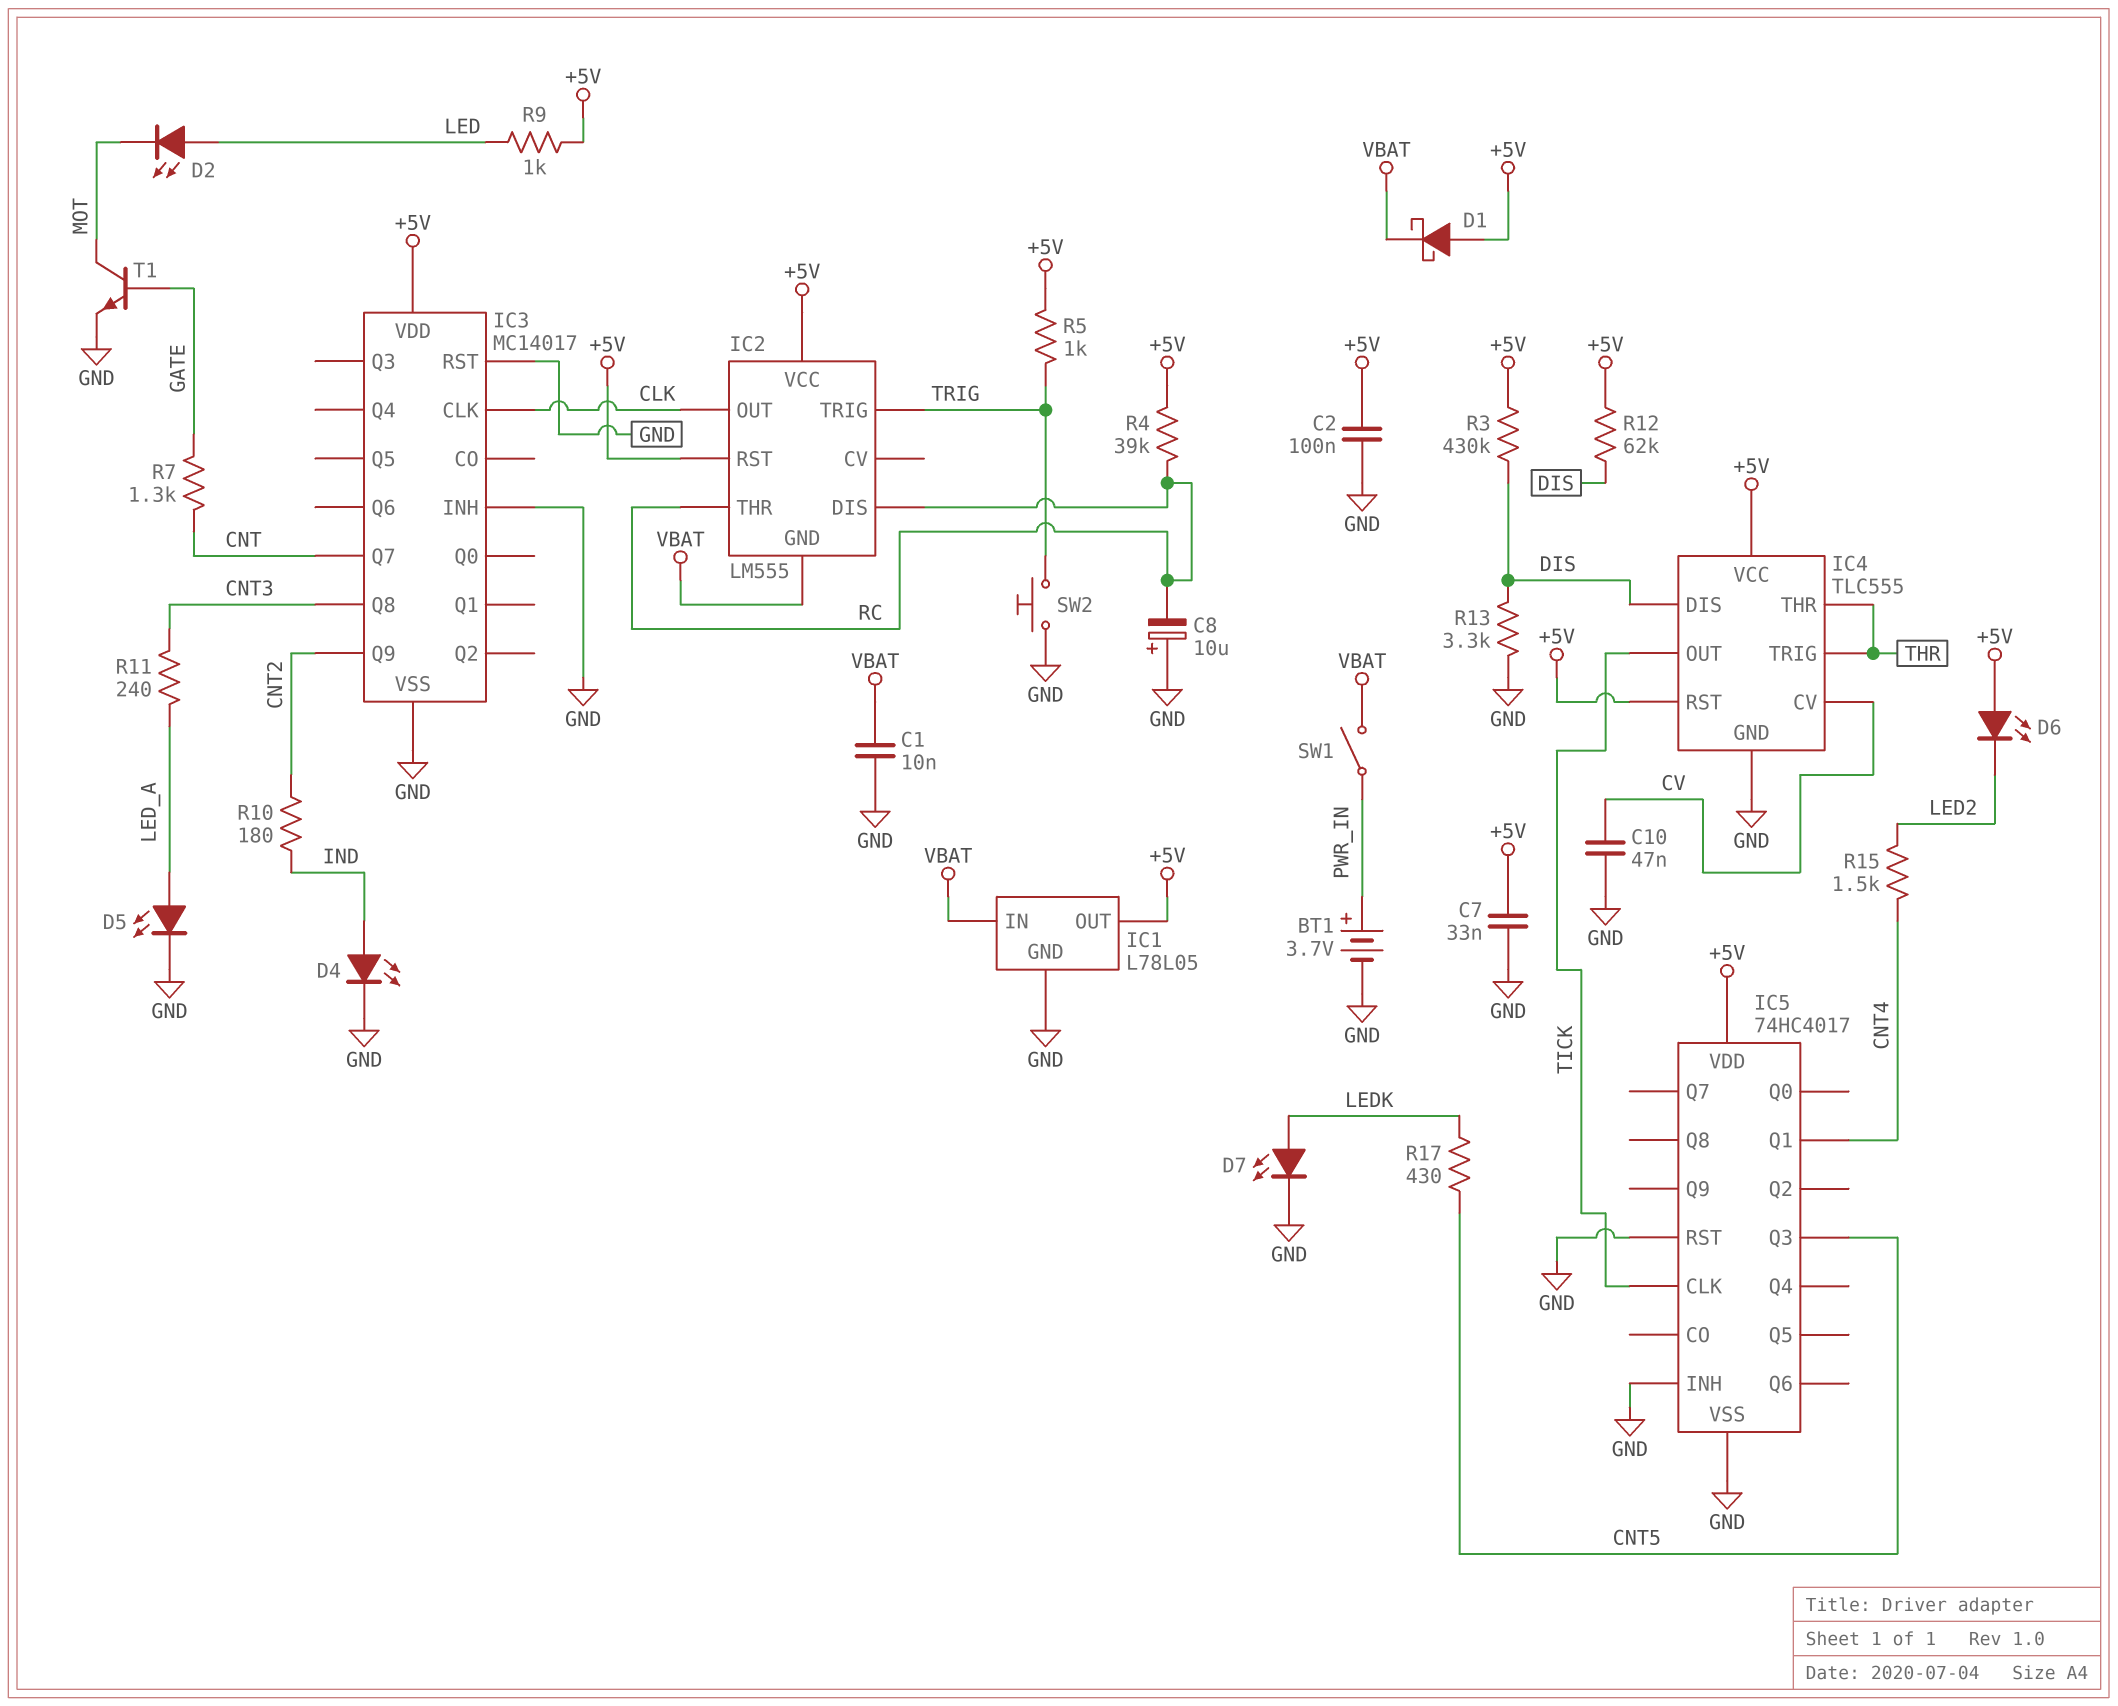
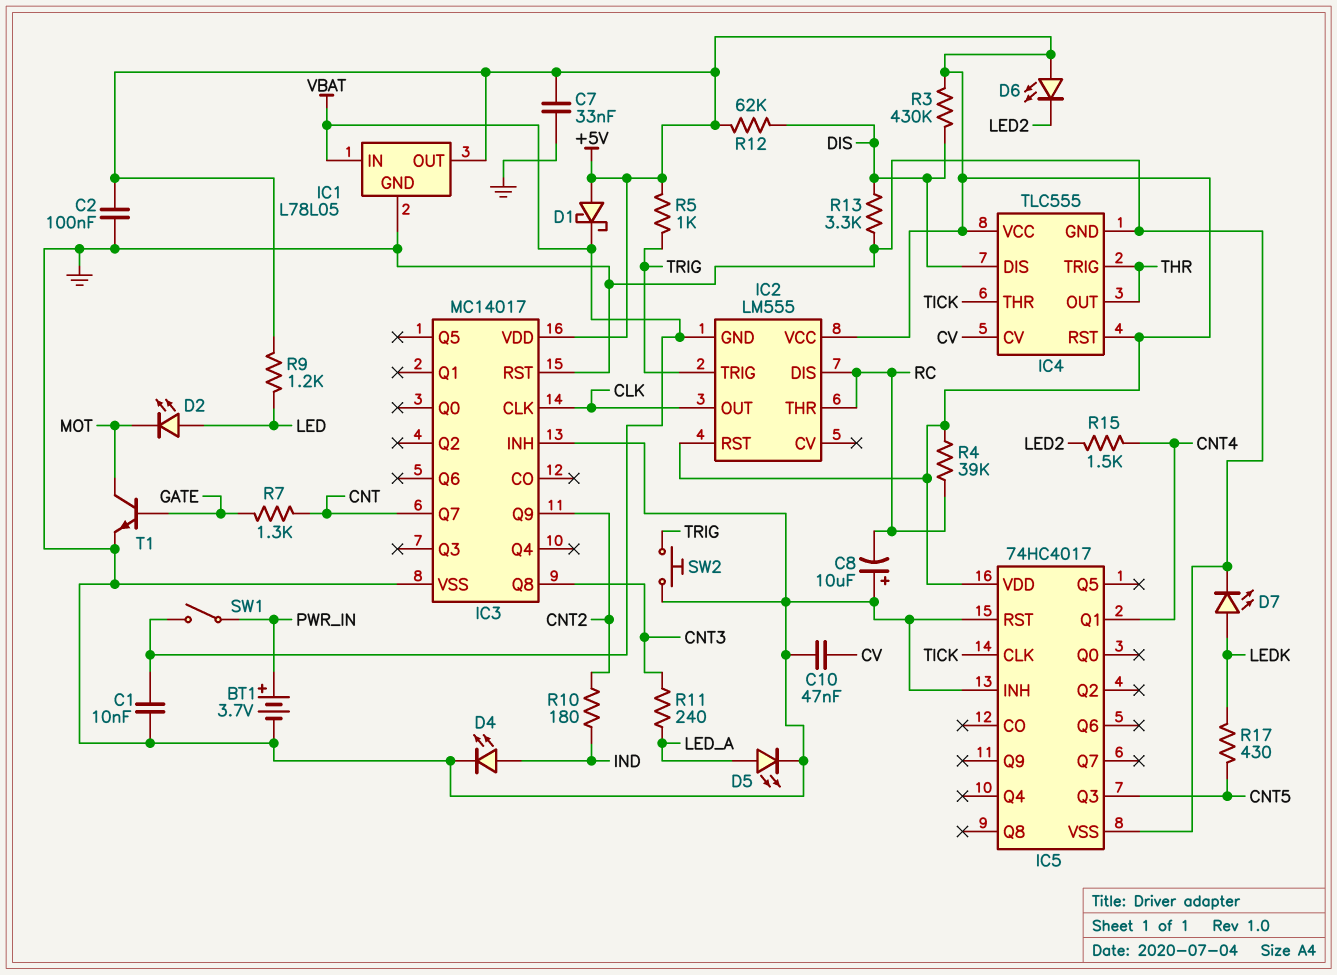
IC4 pin OUT: TICK -> THR
IC4 pin THR: THR -> TICK
R9: 1k (+5V, LED) -> 1.2k (+5V, LED)

